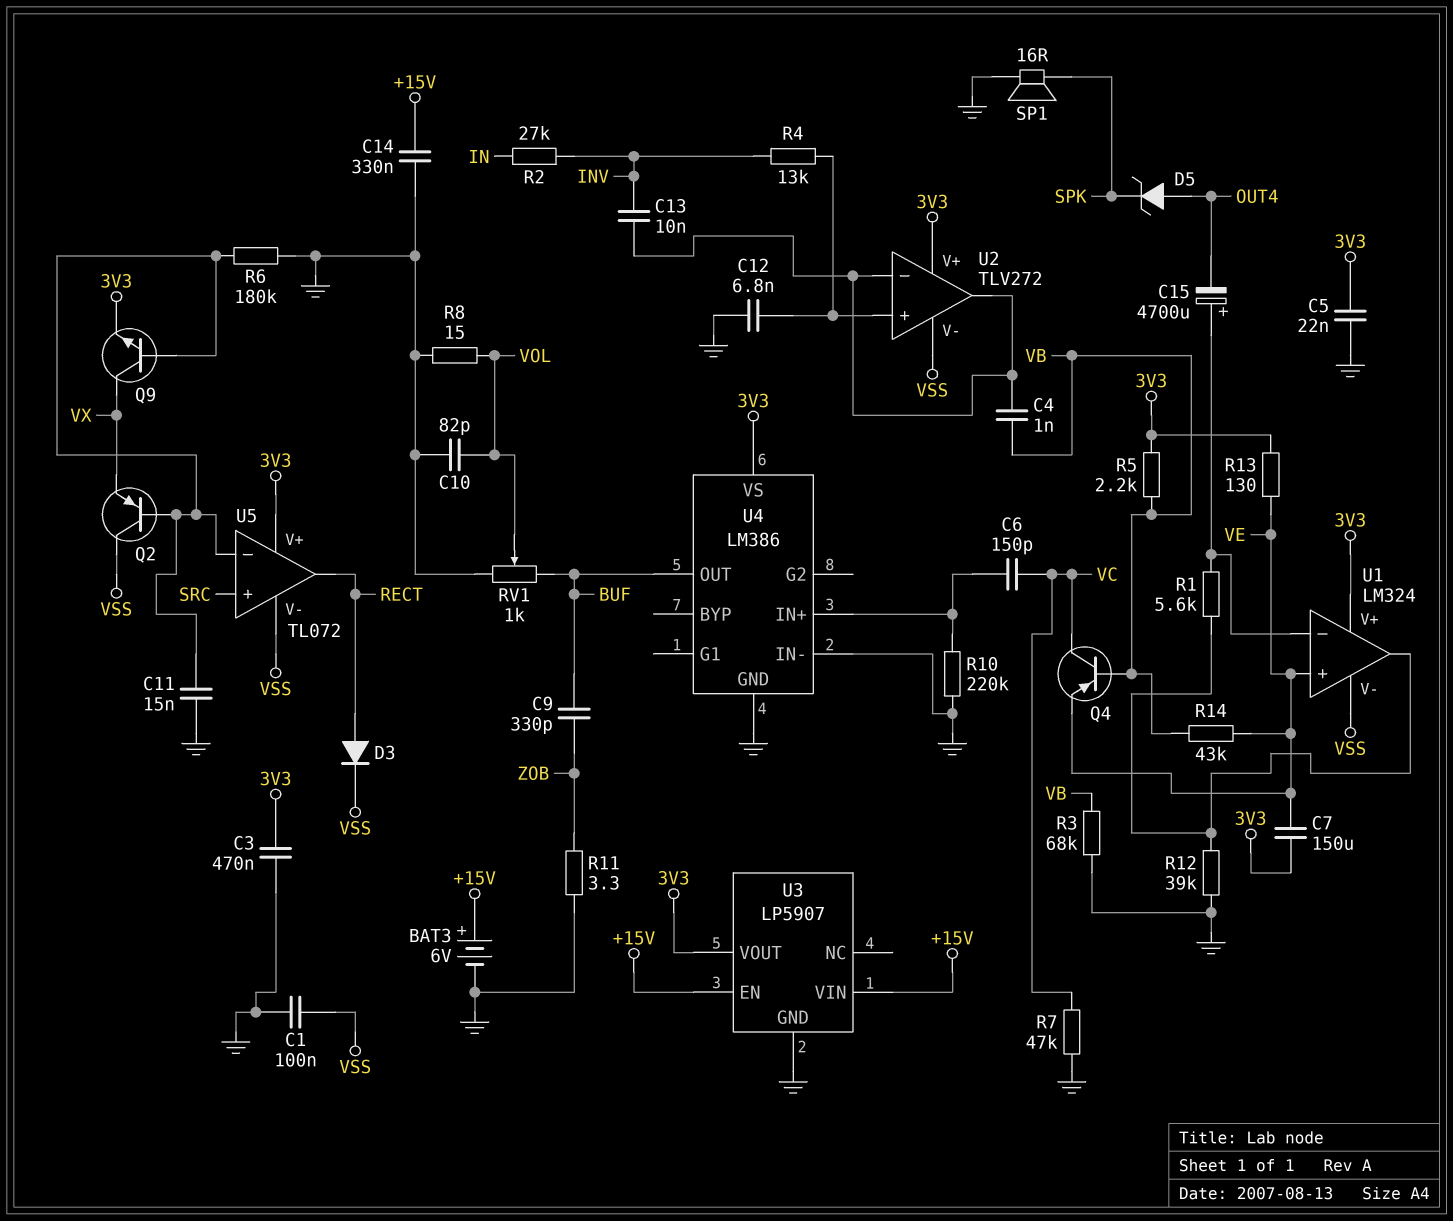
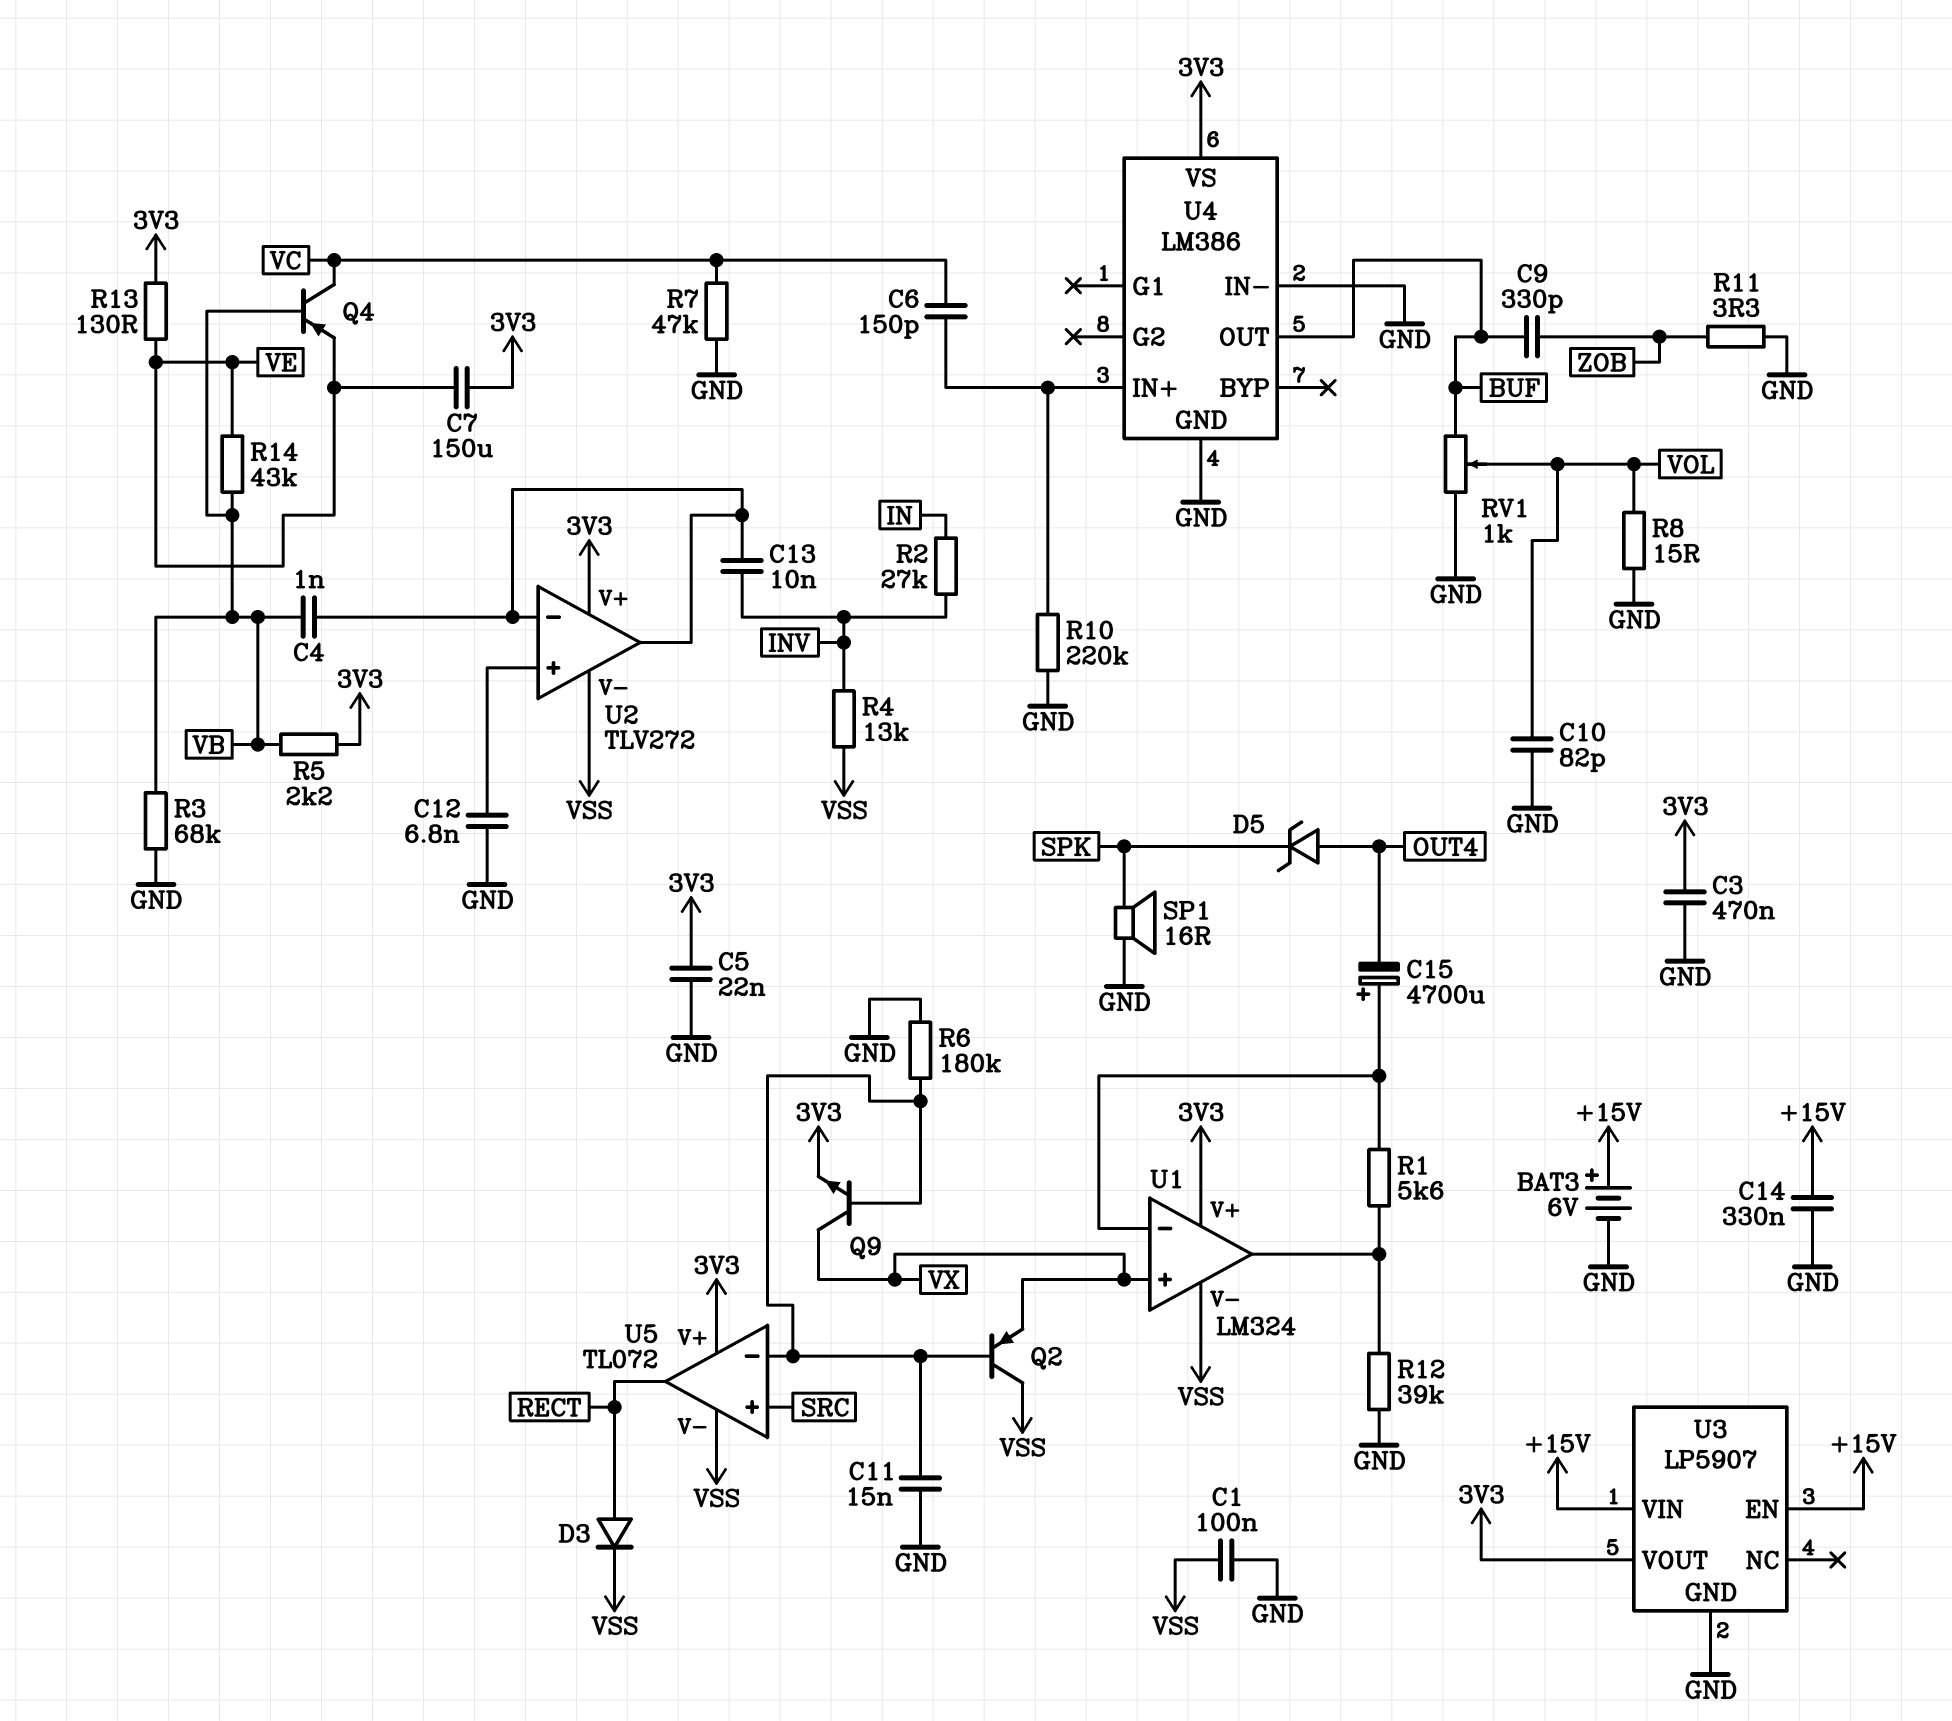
R4: 13k (INV, U2/in+) -> 13k (INV, VSS)
U1 pin in+: VE -> VX

